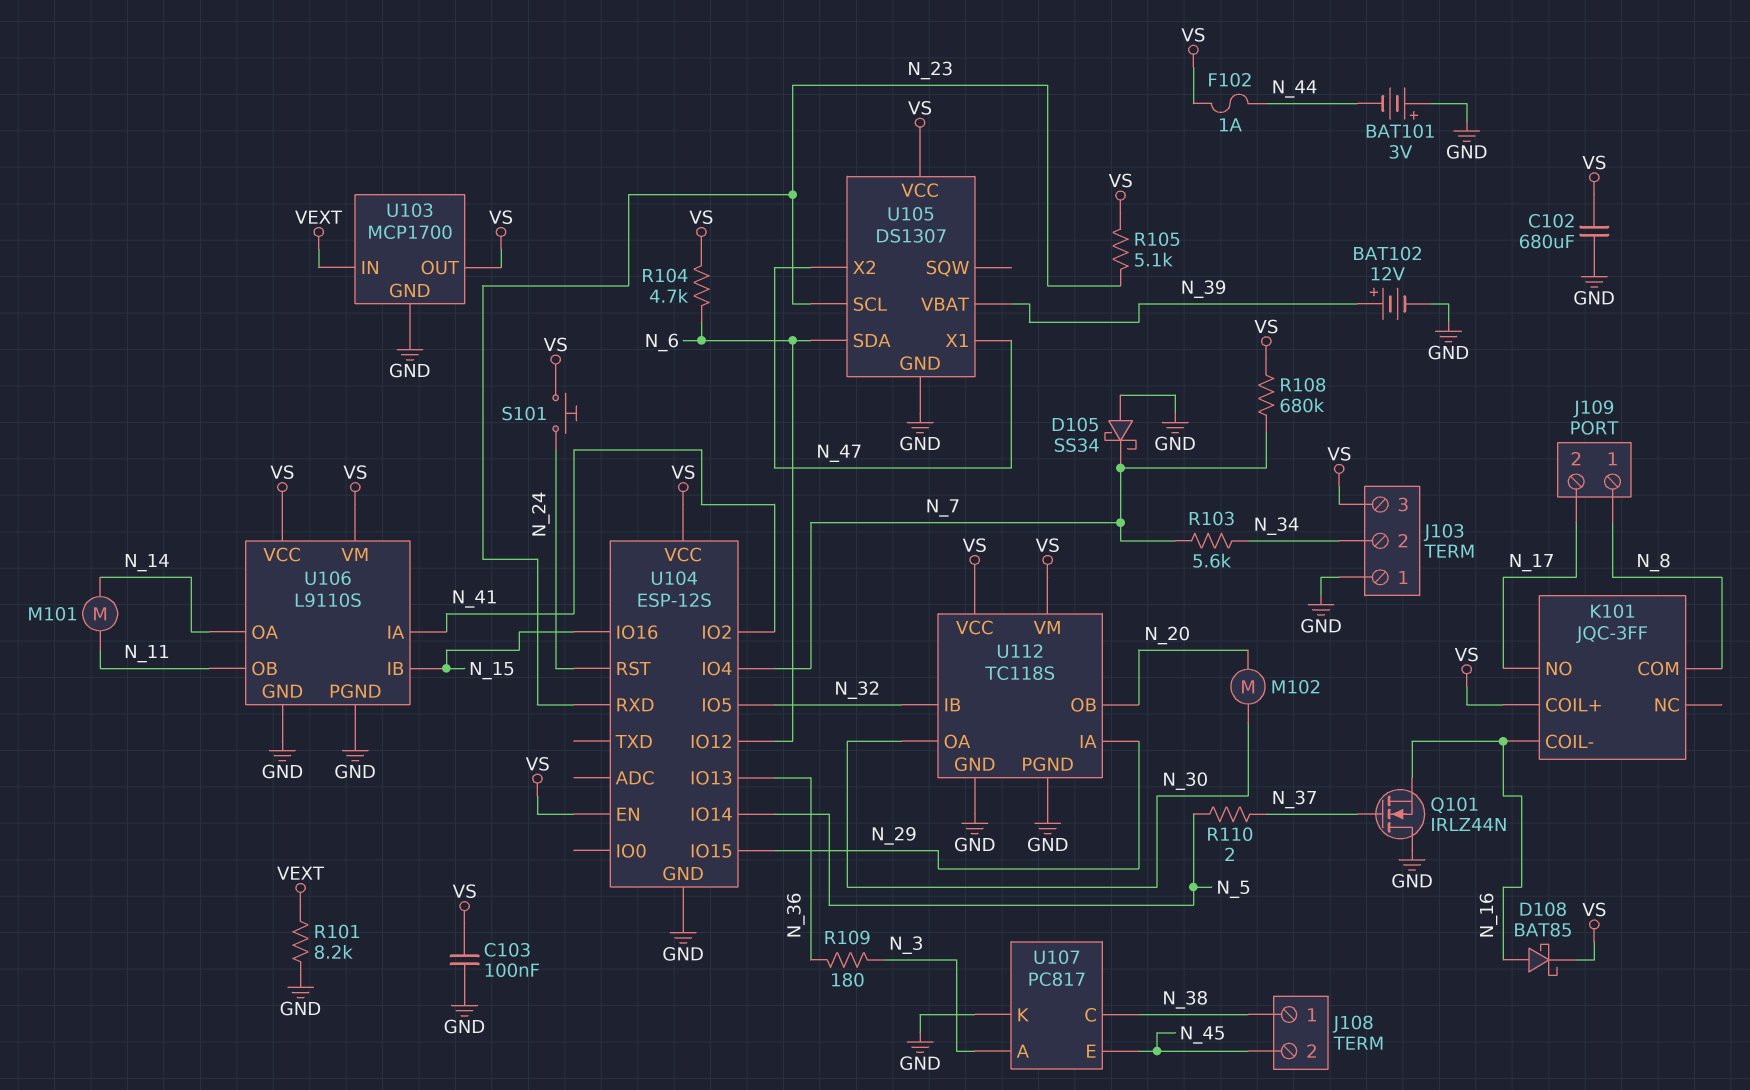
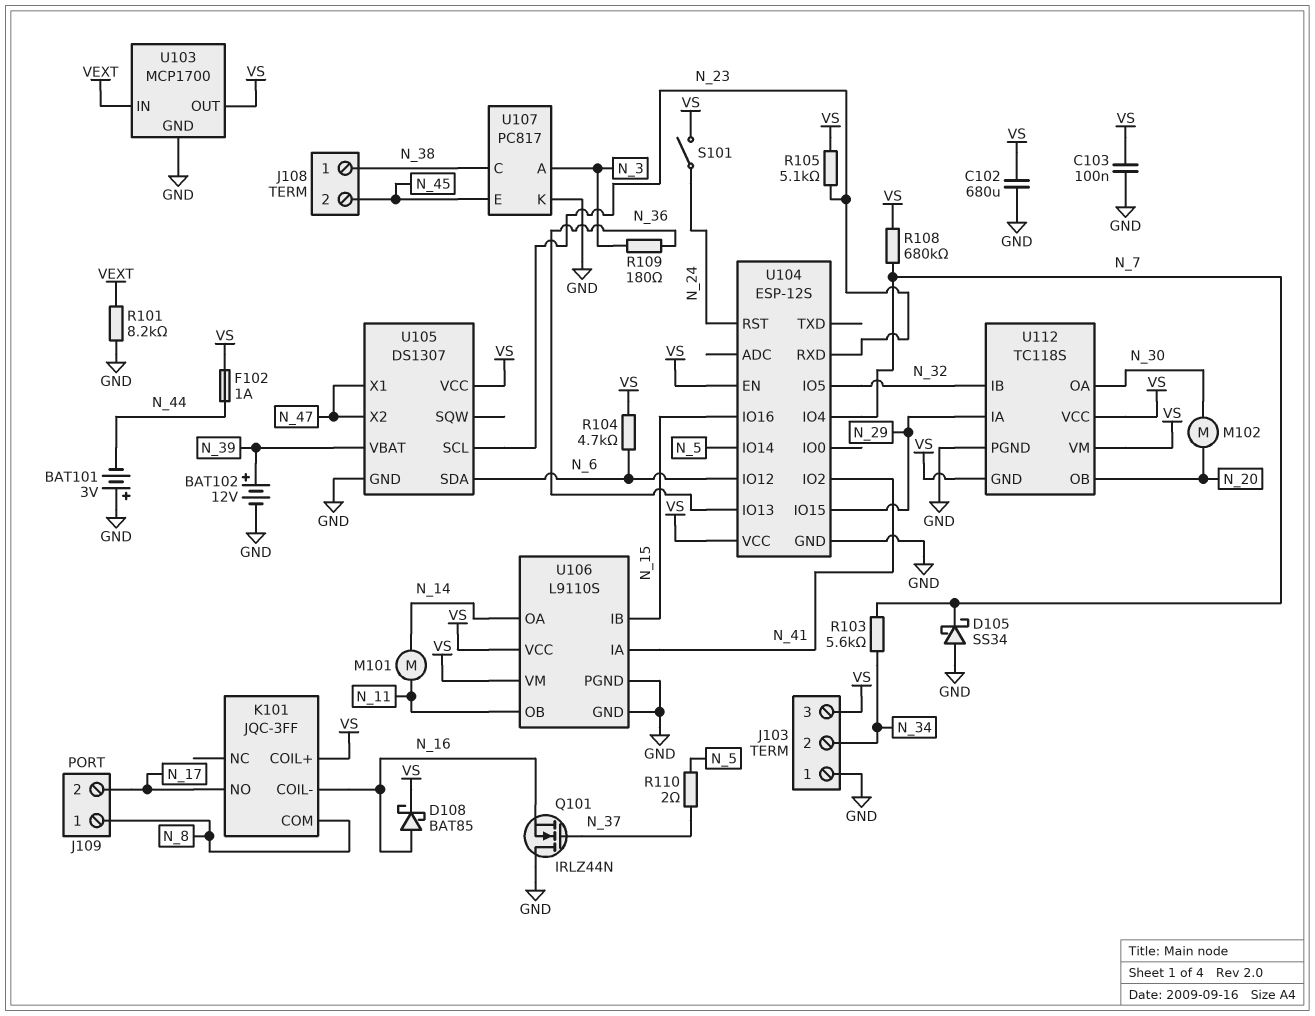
S101: button (N_24, VS) -> switch (N_24, VS)
U112 pin GND: GND -> VS

